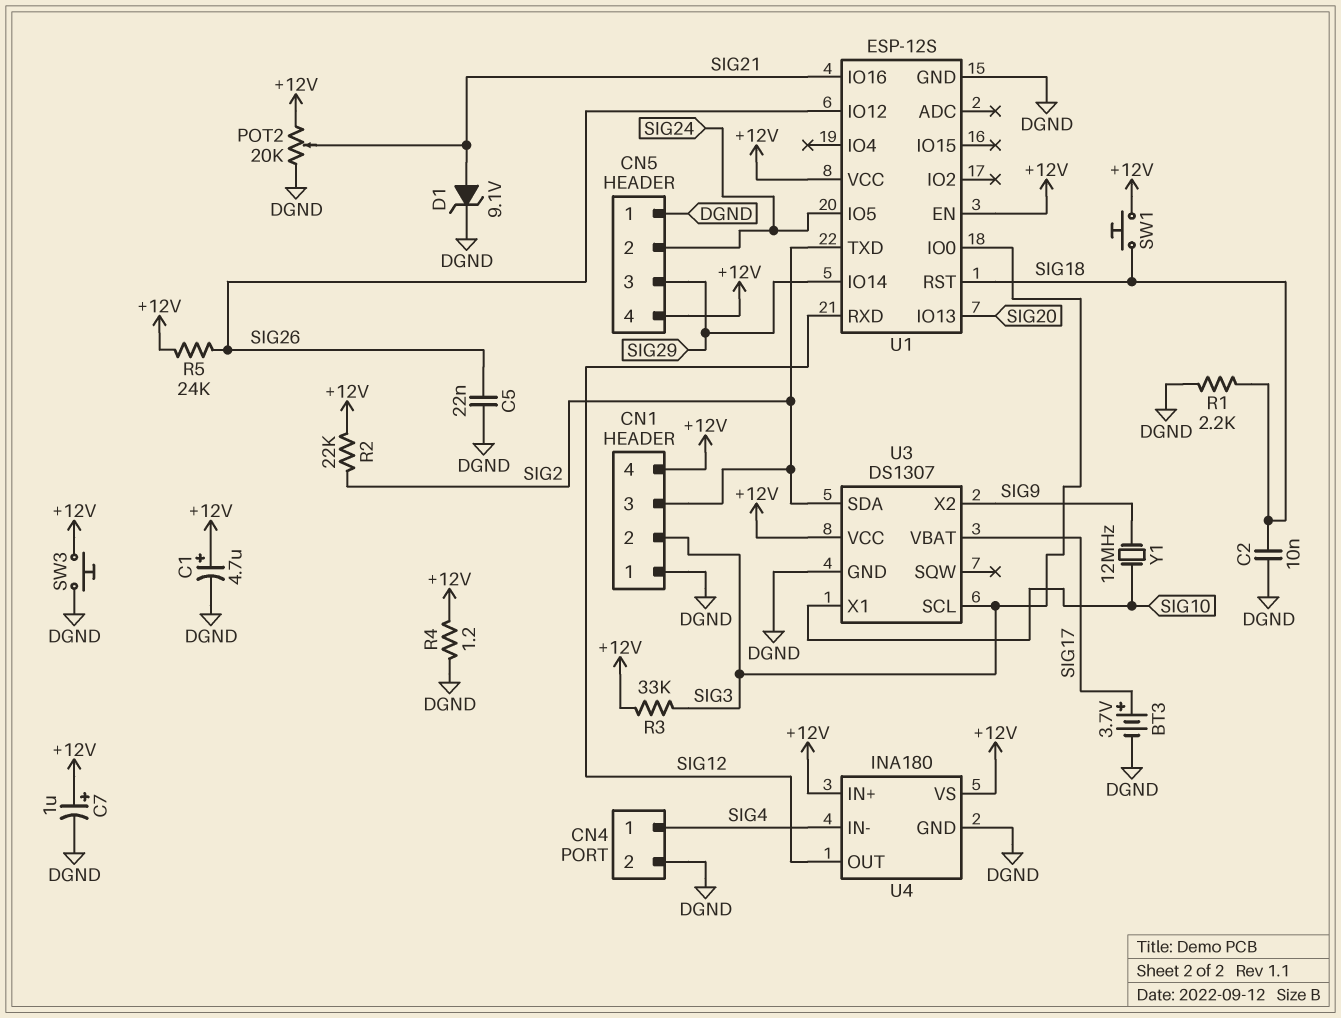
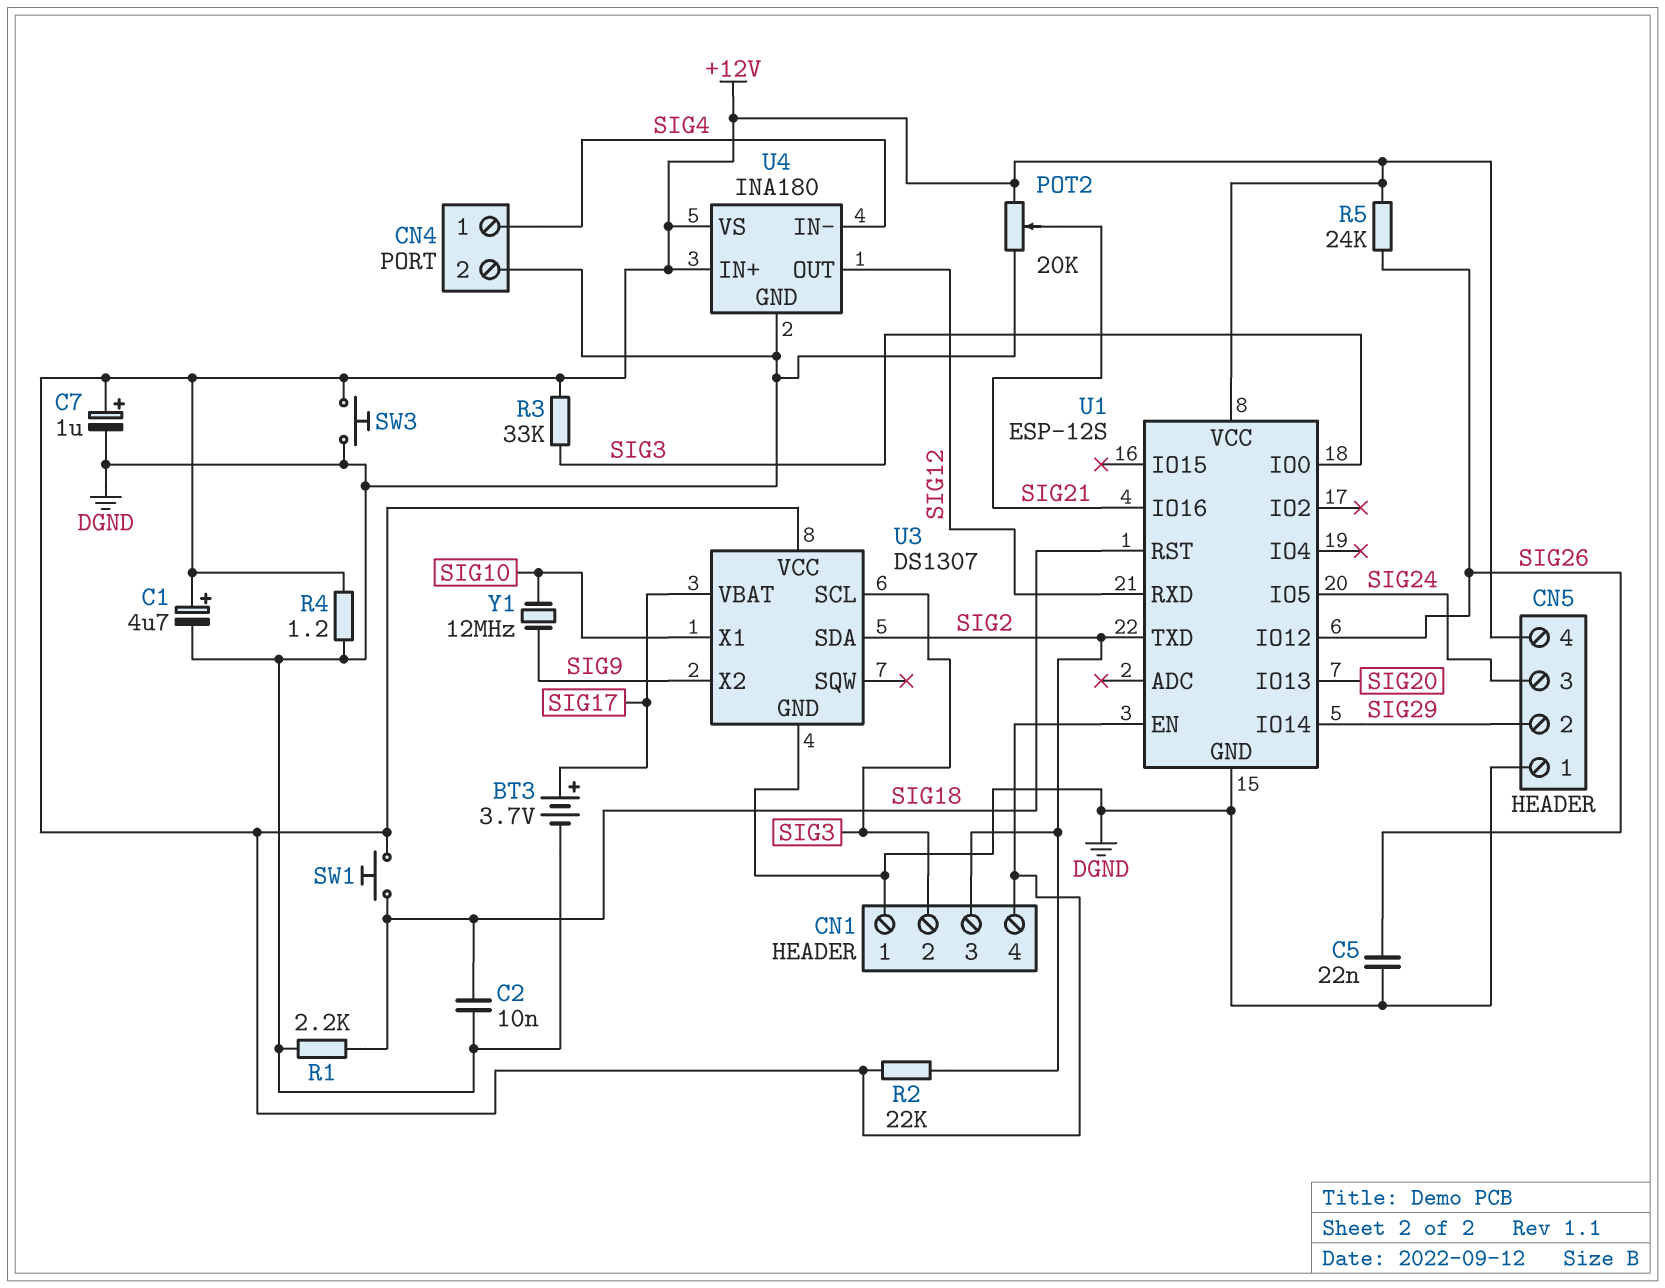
CN5 pin 2: SIG24 -> SIG29
CN5 pin 3: SIG29 -> SIG24
D1: zener 9.1V (A SIG21, K DGND) -> none

